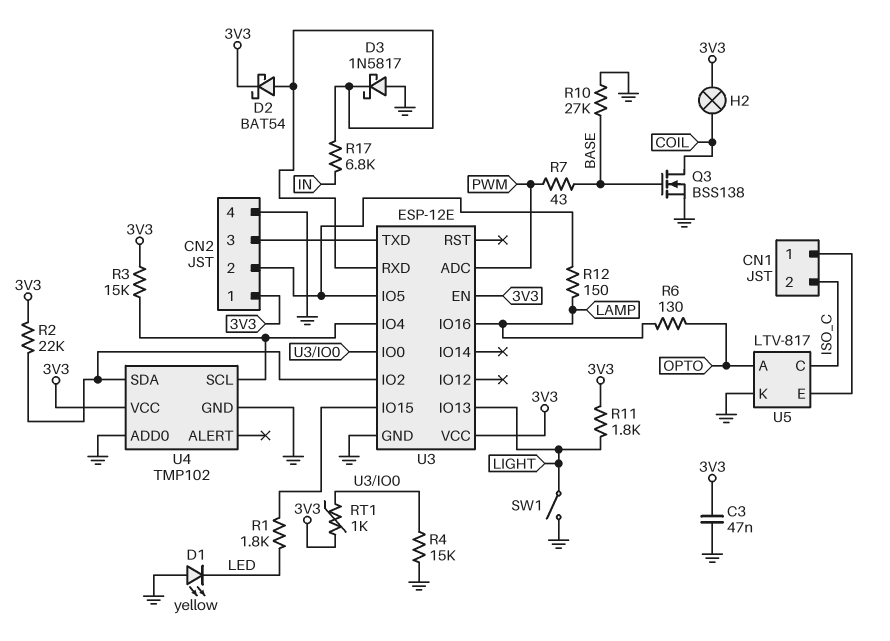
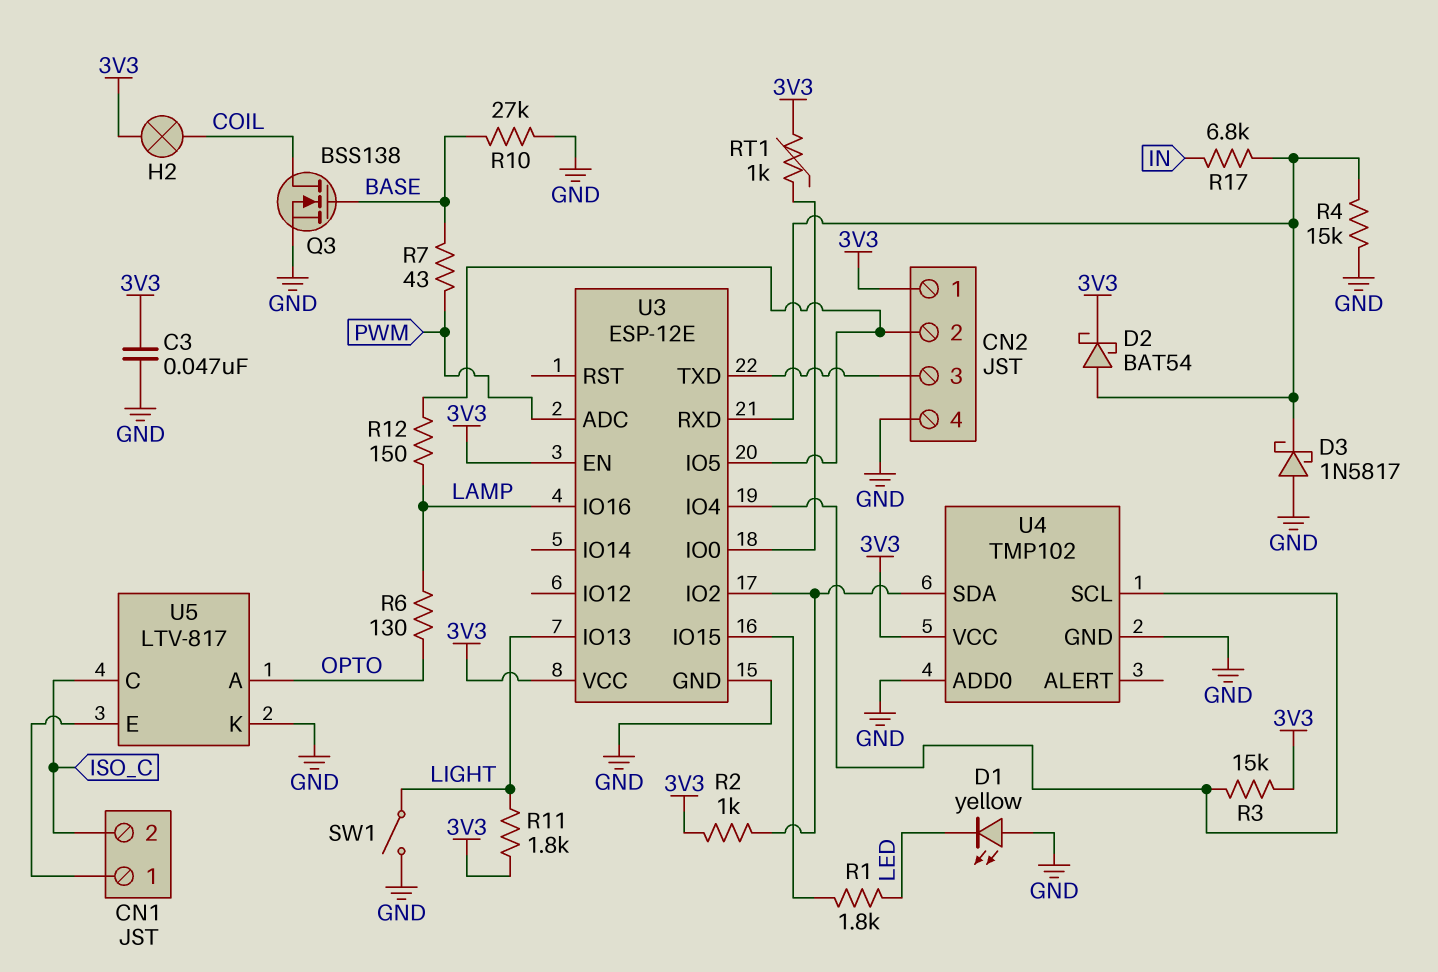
R2: 22k (3V3, U3/IO2) -> 1k (3V3, U3/IO2)
R4: 15k (GND, U3/IO0) -> 15k (GND, U3/RXD)

